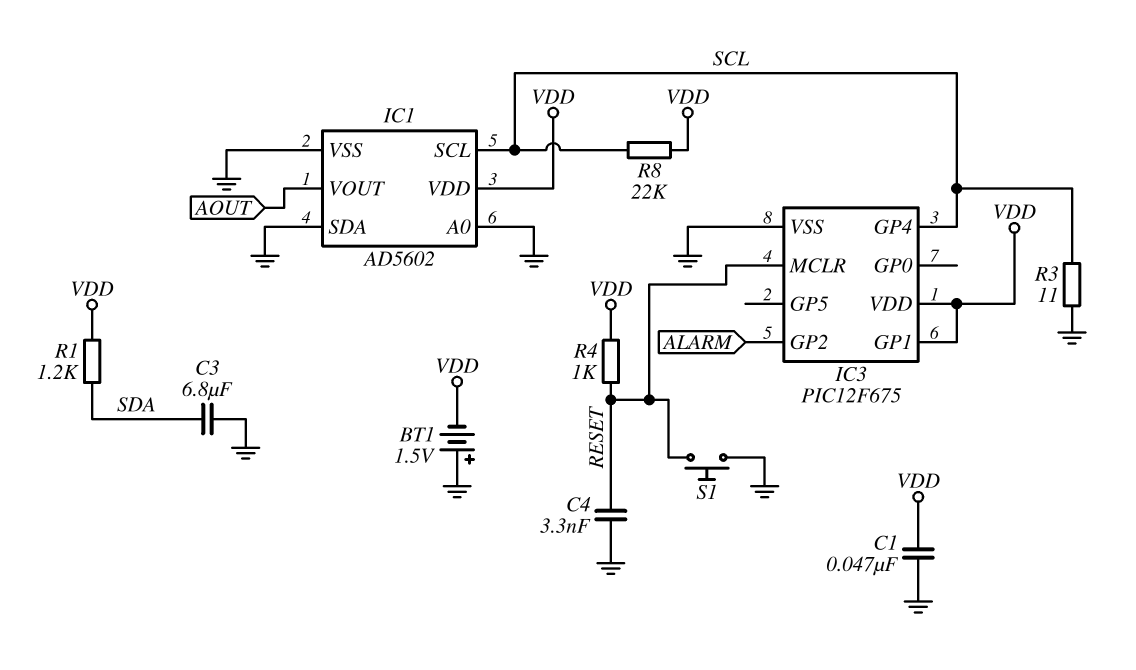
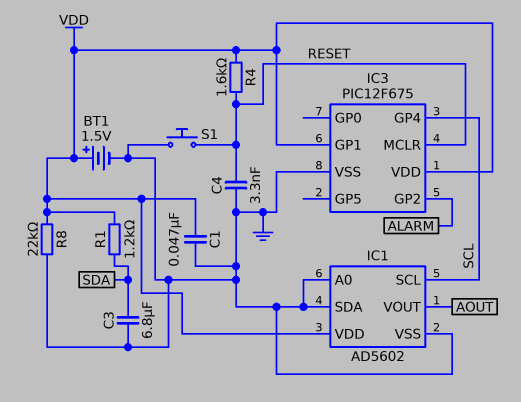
BT1: 1.5V (plus GND, minus VDD) -> 1.5V (plus VDD, minus GND)
R3: 11 (GND, SCL) -> none
R4: 1k (RESET, VDD) -> 1.6k (RESET, VDD)
R8: 22k (SCL, VDD) -> 22k (GND, VDD)

